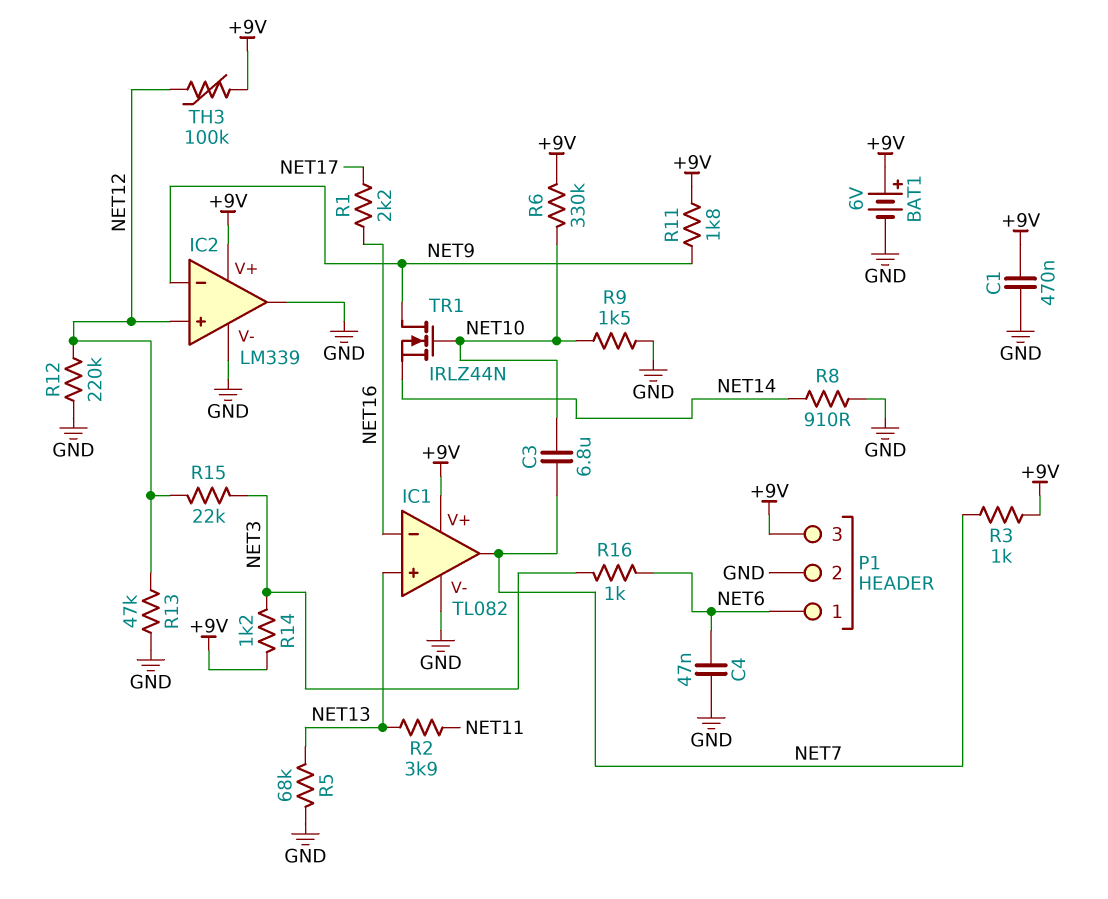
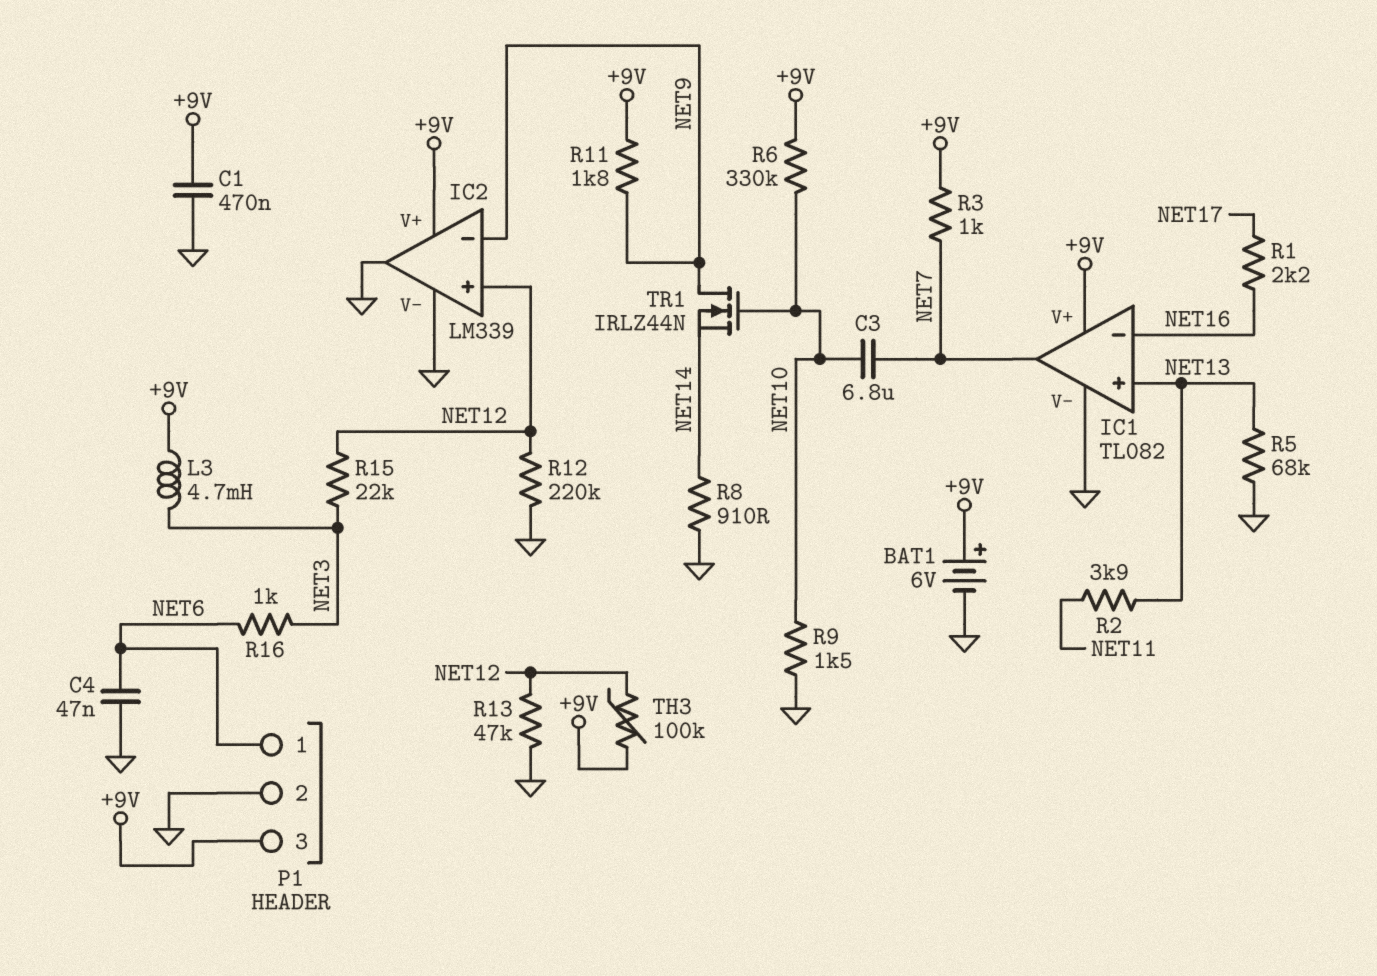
L3: none -> 4.7mH (+9V, NET3)
R14: 1.2k (+9V, NET3) -> none

